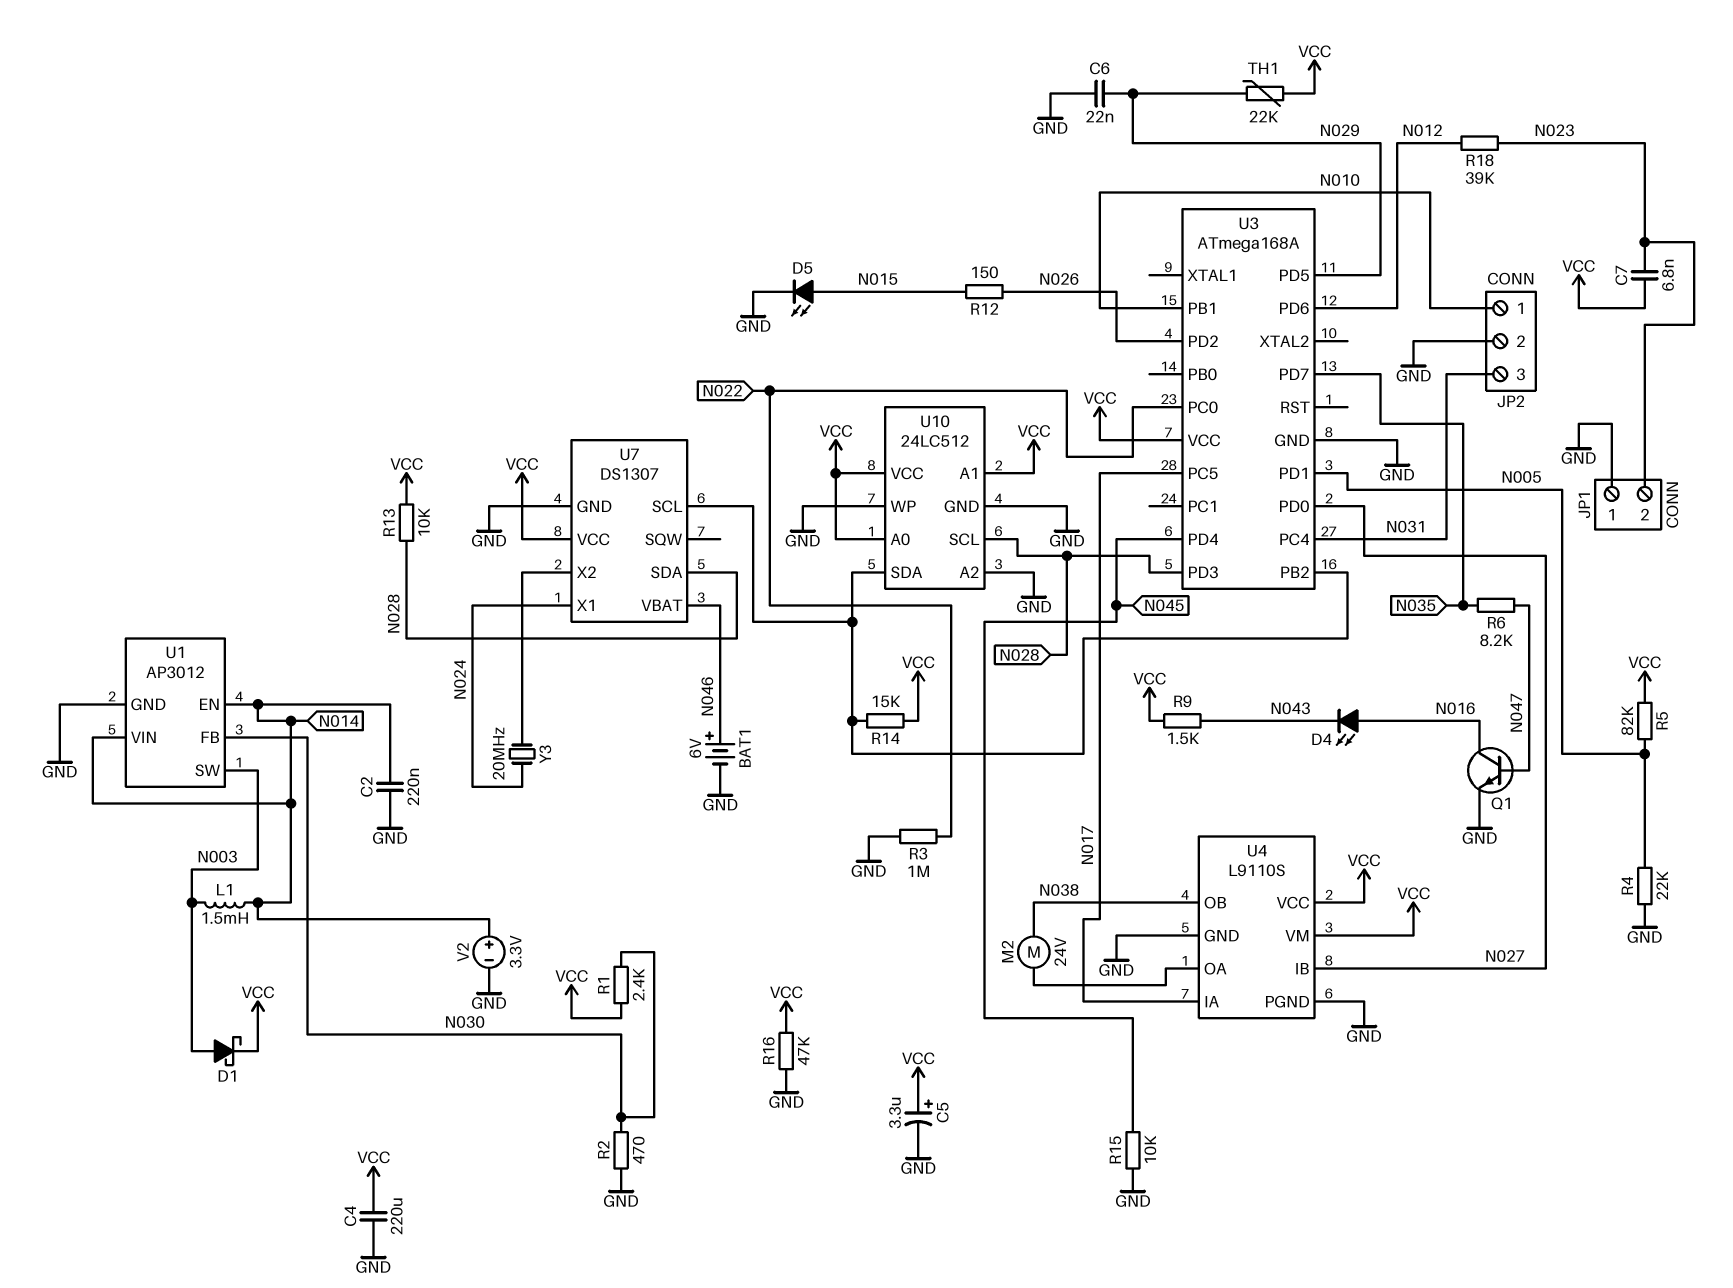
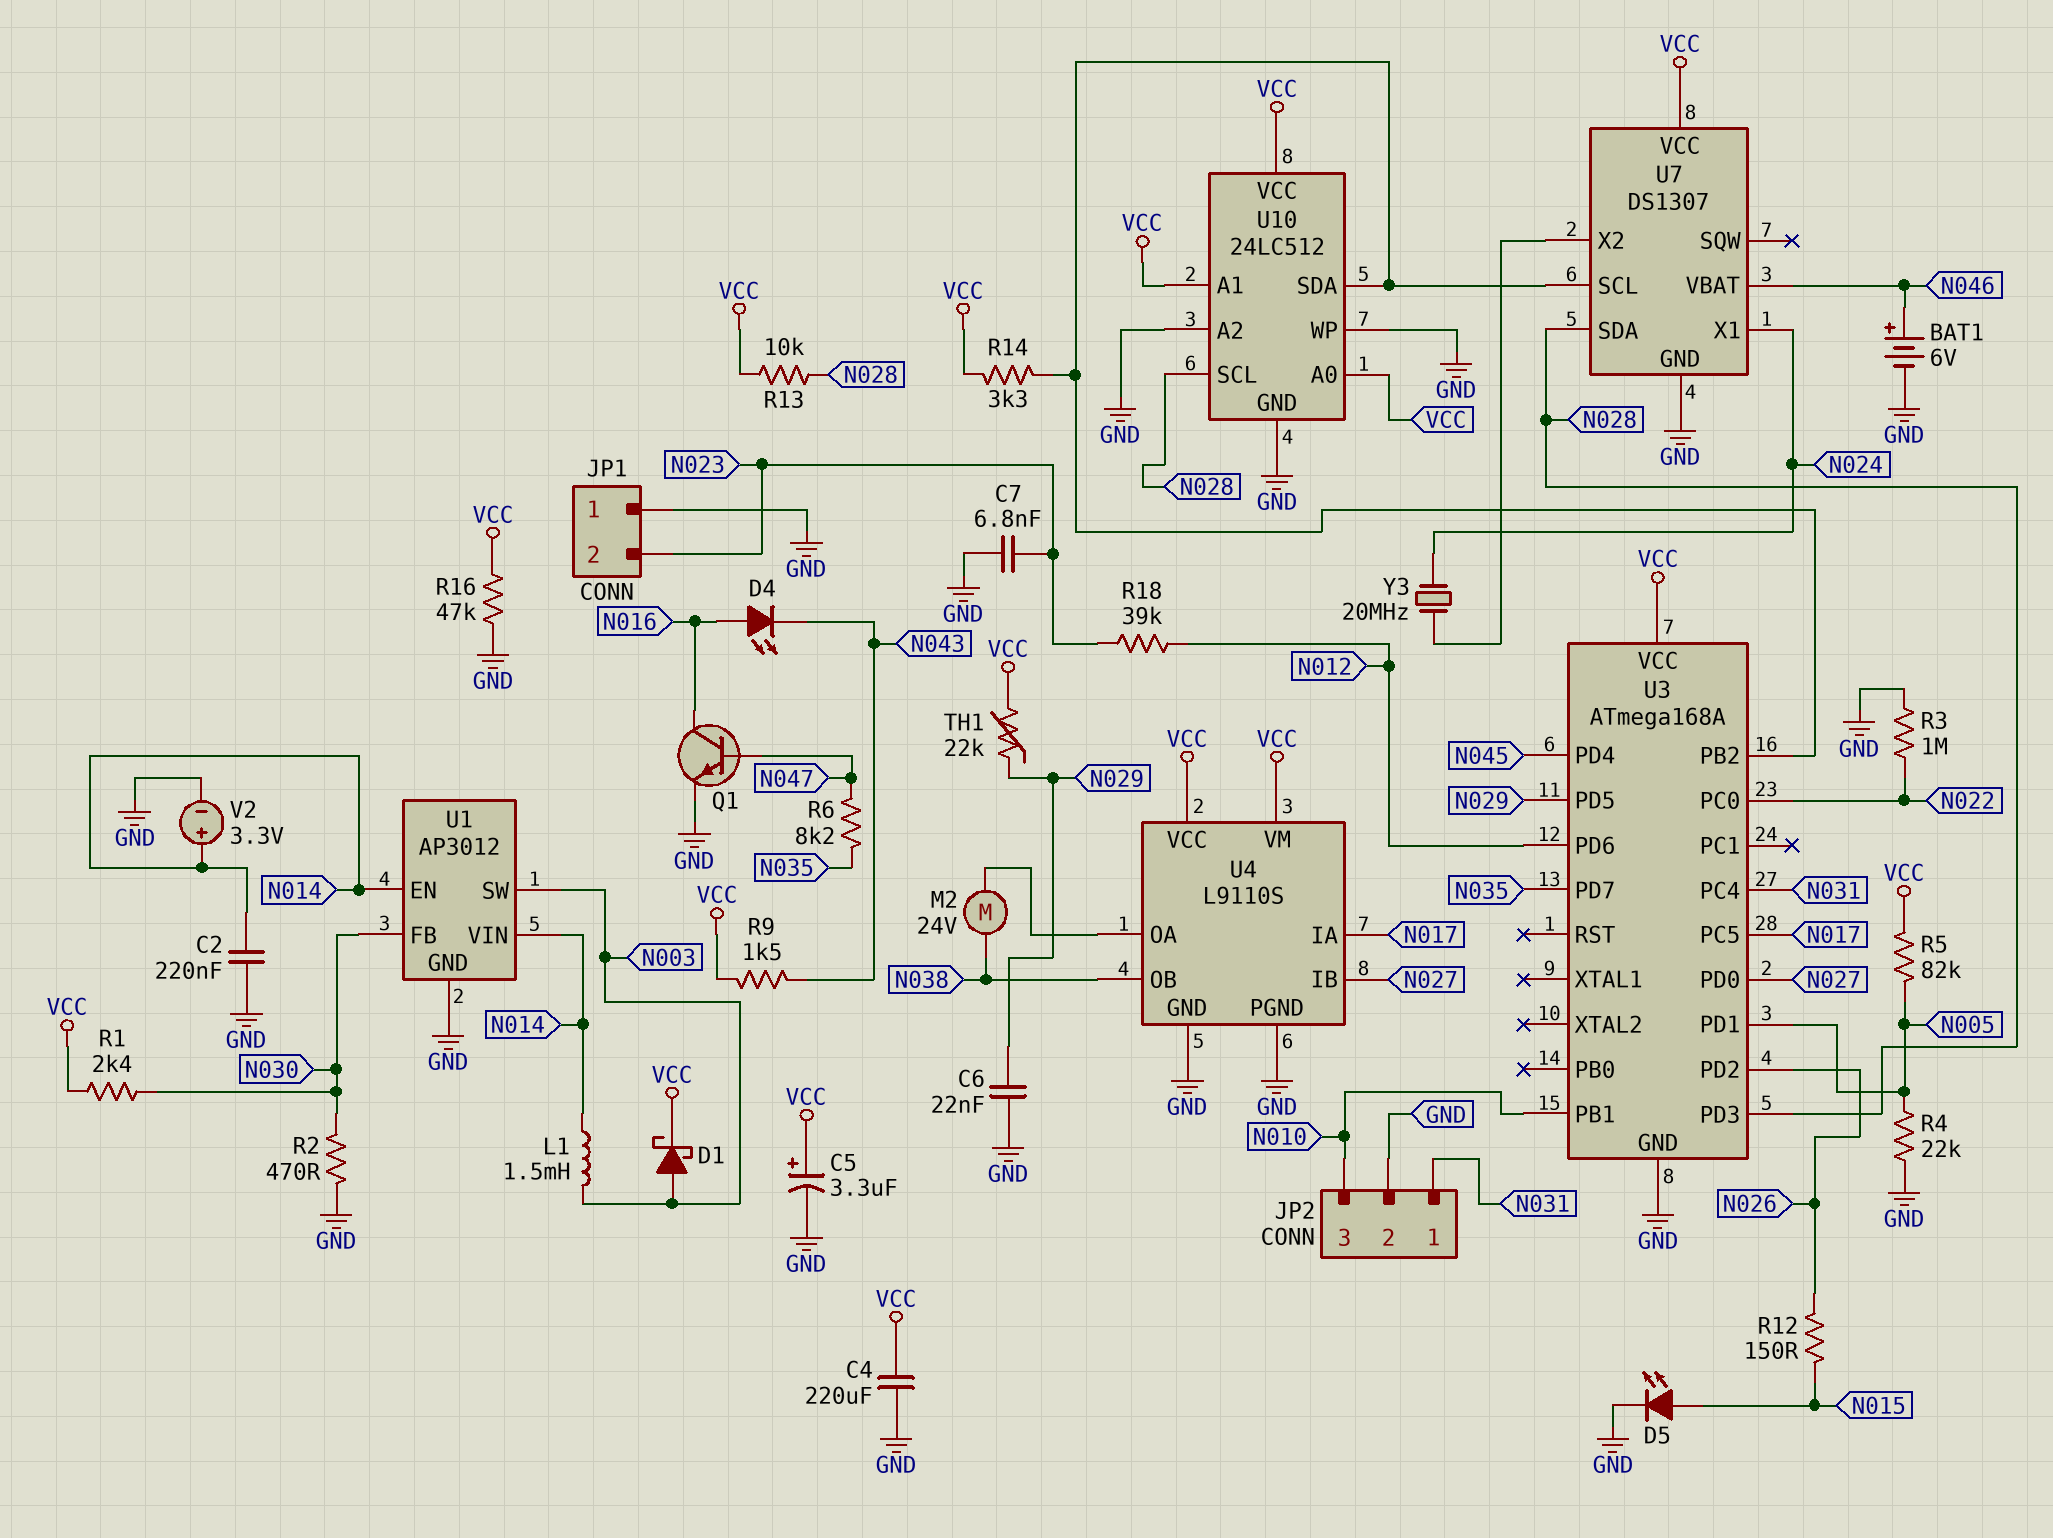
C7: 6.8nF (N023, VCC) -> 6.8nF (GND, N023)
JP2 pin 1: N010 -> N031
JP2 pin 3: N031 -> N010
R14: 15k (U3/PB2, VCC) -> 3.3k (U3/PB2, VCC)
R15: 10k (GND, N045) -> none

